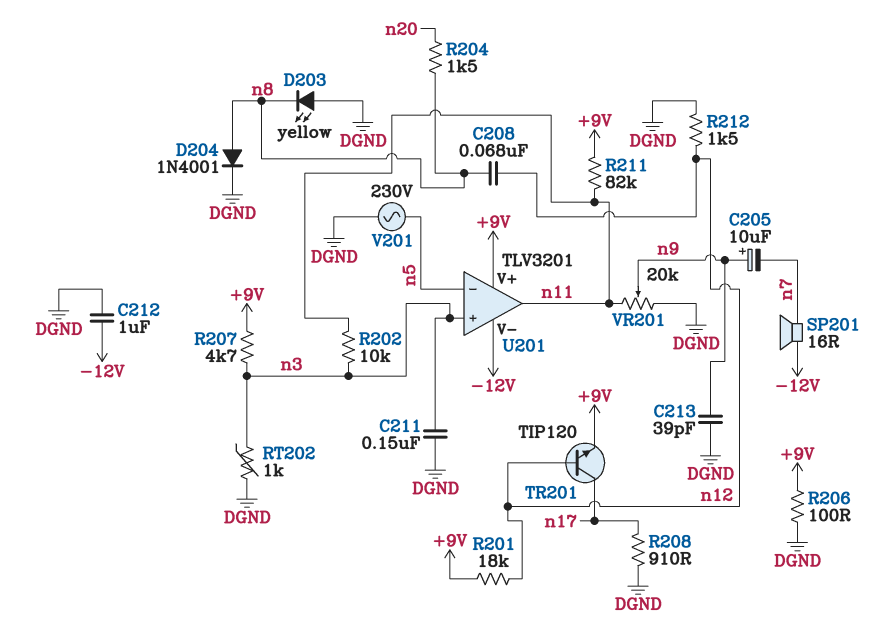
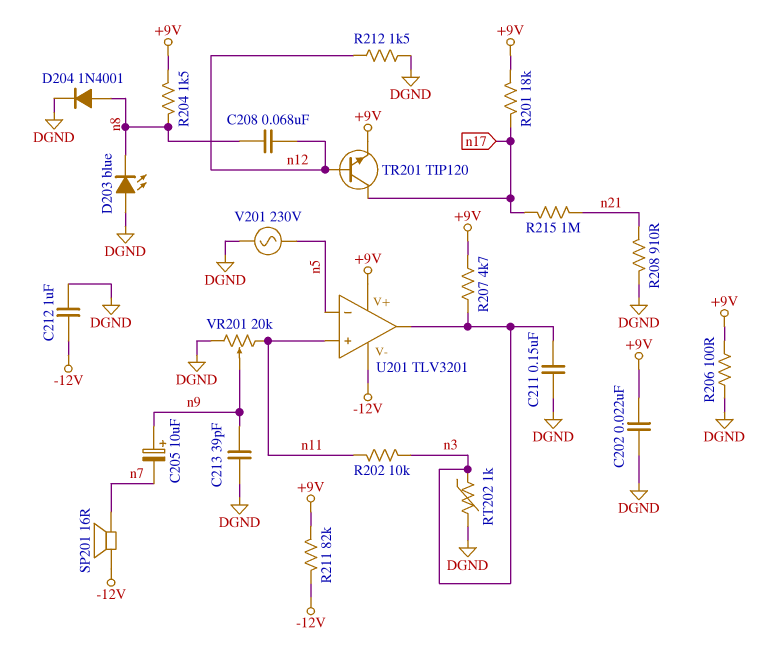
C202: none -> 22nF (+9V, DGND)
D203: LED yellow (A DGND, K n8) -> LED blue (A DGND, K n8)
R201: 18k (+9V, n12) -> 18k (+9V, n17)
R204: 1.5k (n8, n20) -> 1.5k (+9V, n8)
R208: 910 (DGND, n17) -> 910 (DGND, n21)
R211: 82k (+9V, n11) -> 82k (+9V, -12V)
R215: none -> 1M (n17, n21)
U201 pin in+: n3 -> n11
U201 pin out: n11 -> n3

